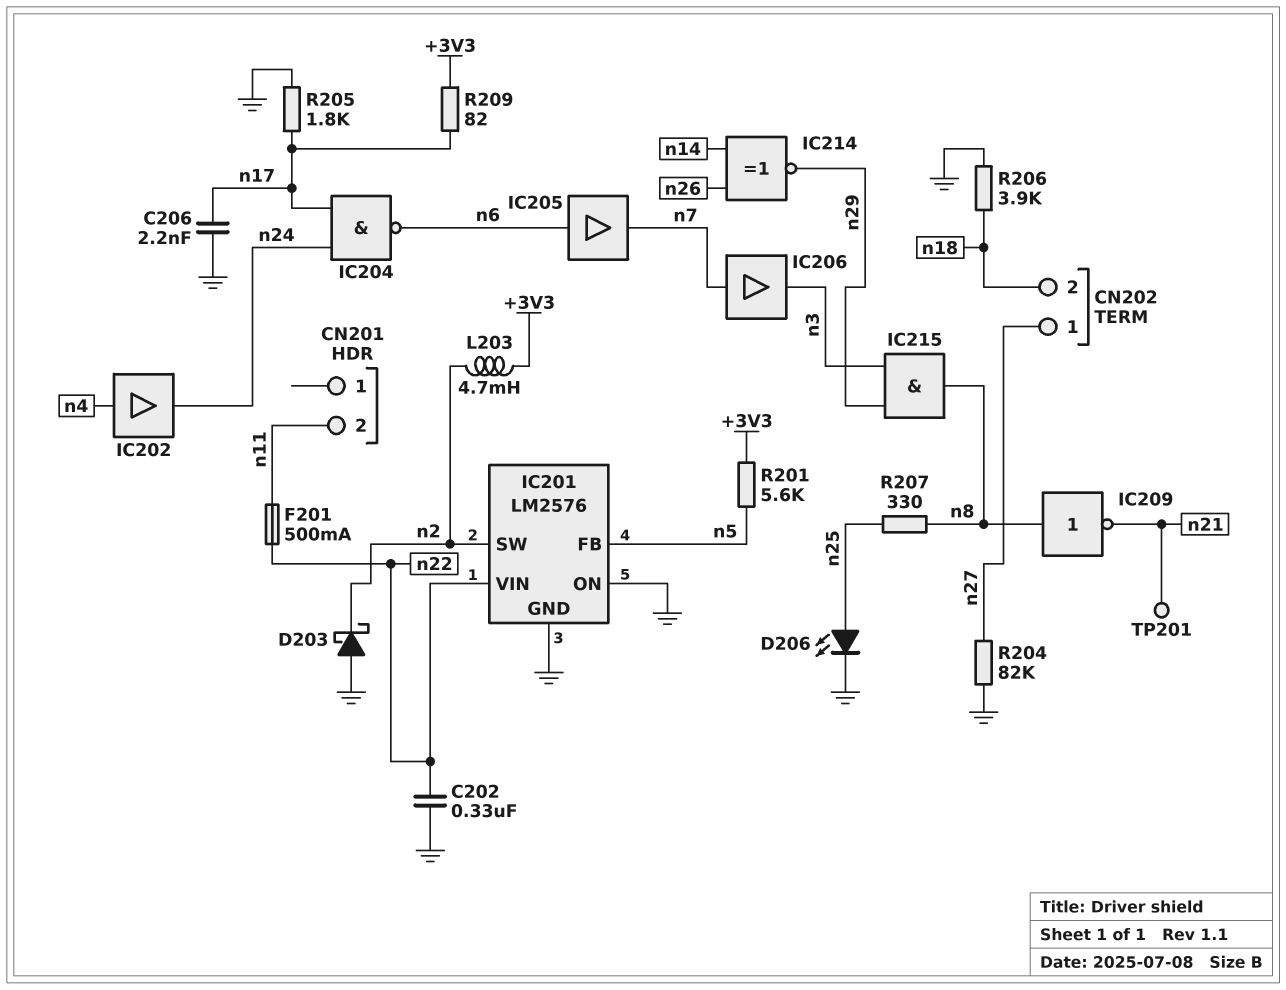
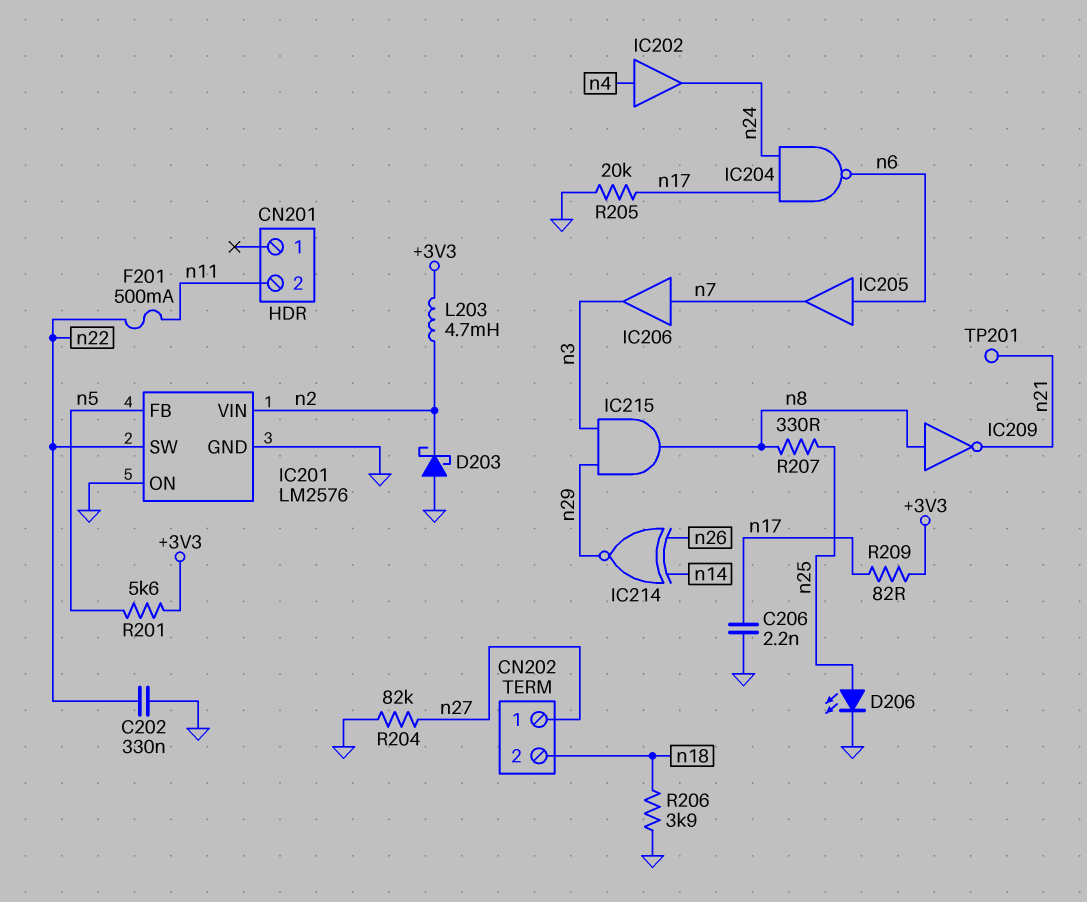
IC201 pin SW: n2 -> n22
IC201 pin VIN: n22 -> n2
R205: 1.8k (GND, n17) -> 20k (GND, n17)

